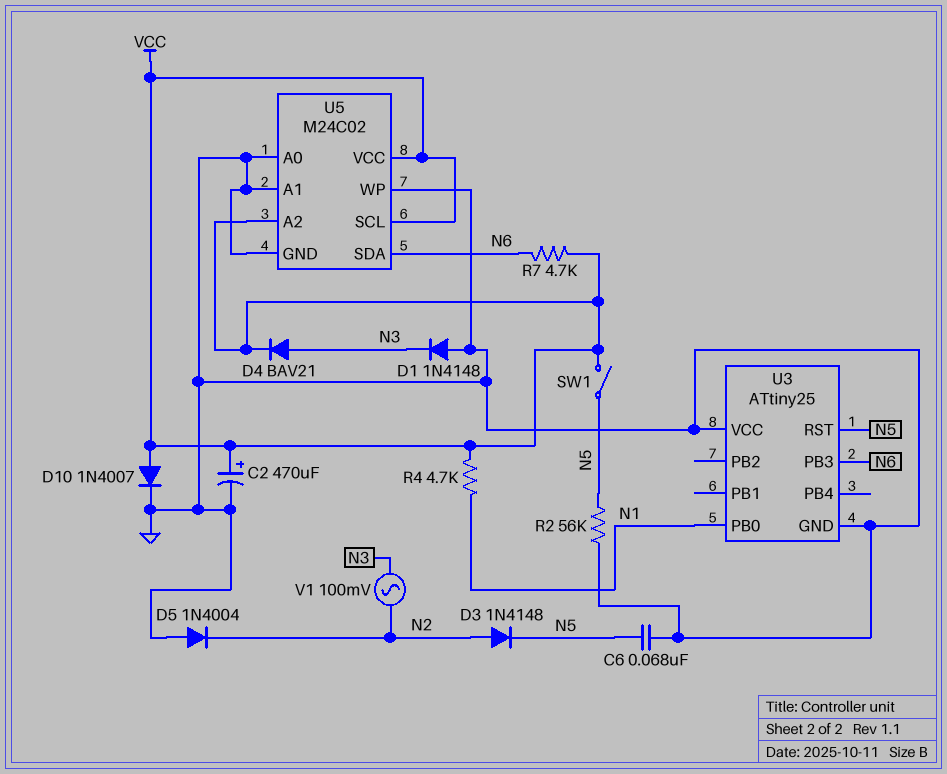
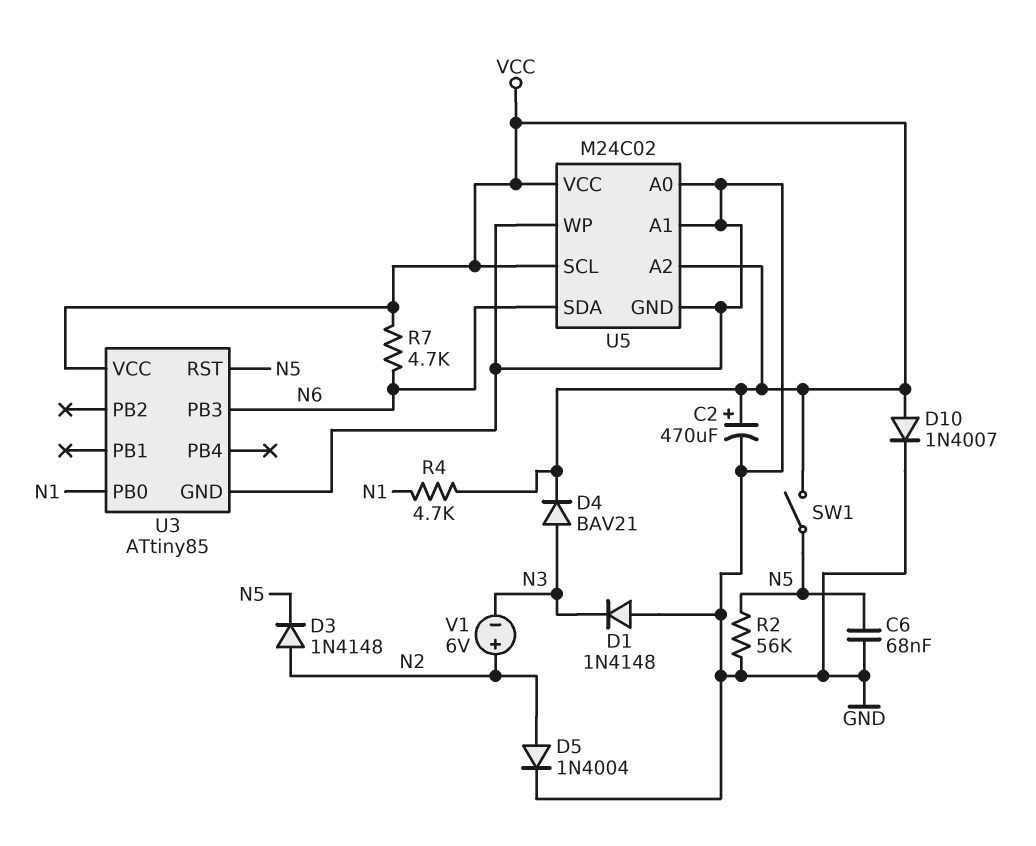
D5: diode 1N4004 (A GND, K N2) -> diode 1N4004 (A N2, K GND)
U3: ATtiny25 -> ATtiny85
U3 pin VCC: GND -> VCC
V1: AC 100mV (N2, N3) -> 6V (plus N2, minus N3)

